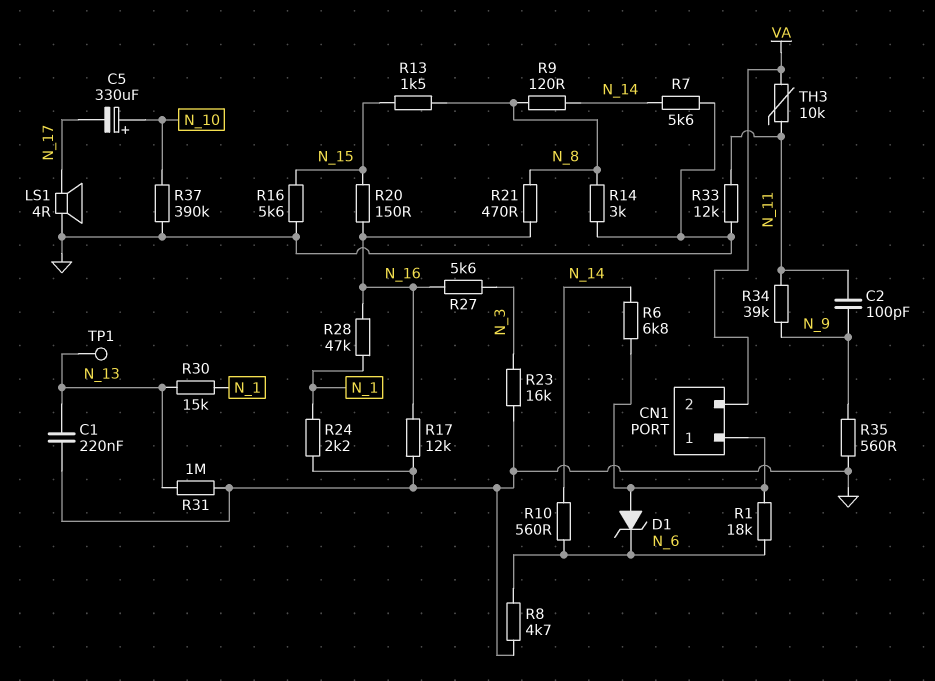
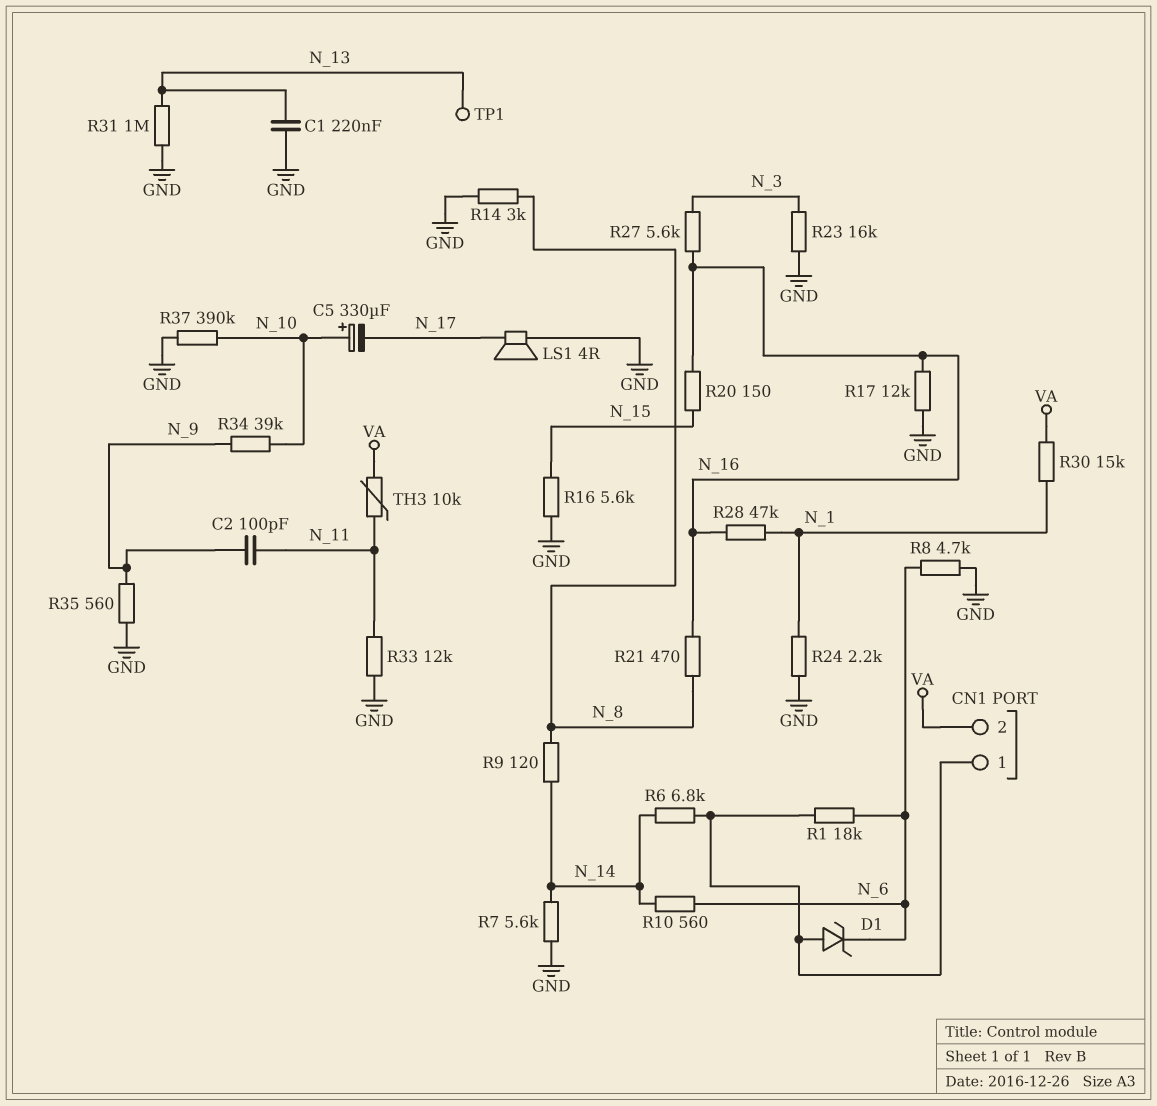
R13: 1.5k (N_8, N_15) -> none
R30: 15k (N_1, N_13) -> 15k (N_1, VA)
R34: 39k (N_9, N_11) -> 39k (N_9, N_10)

